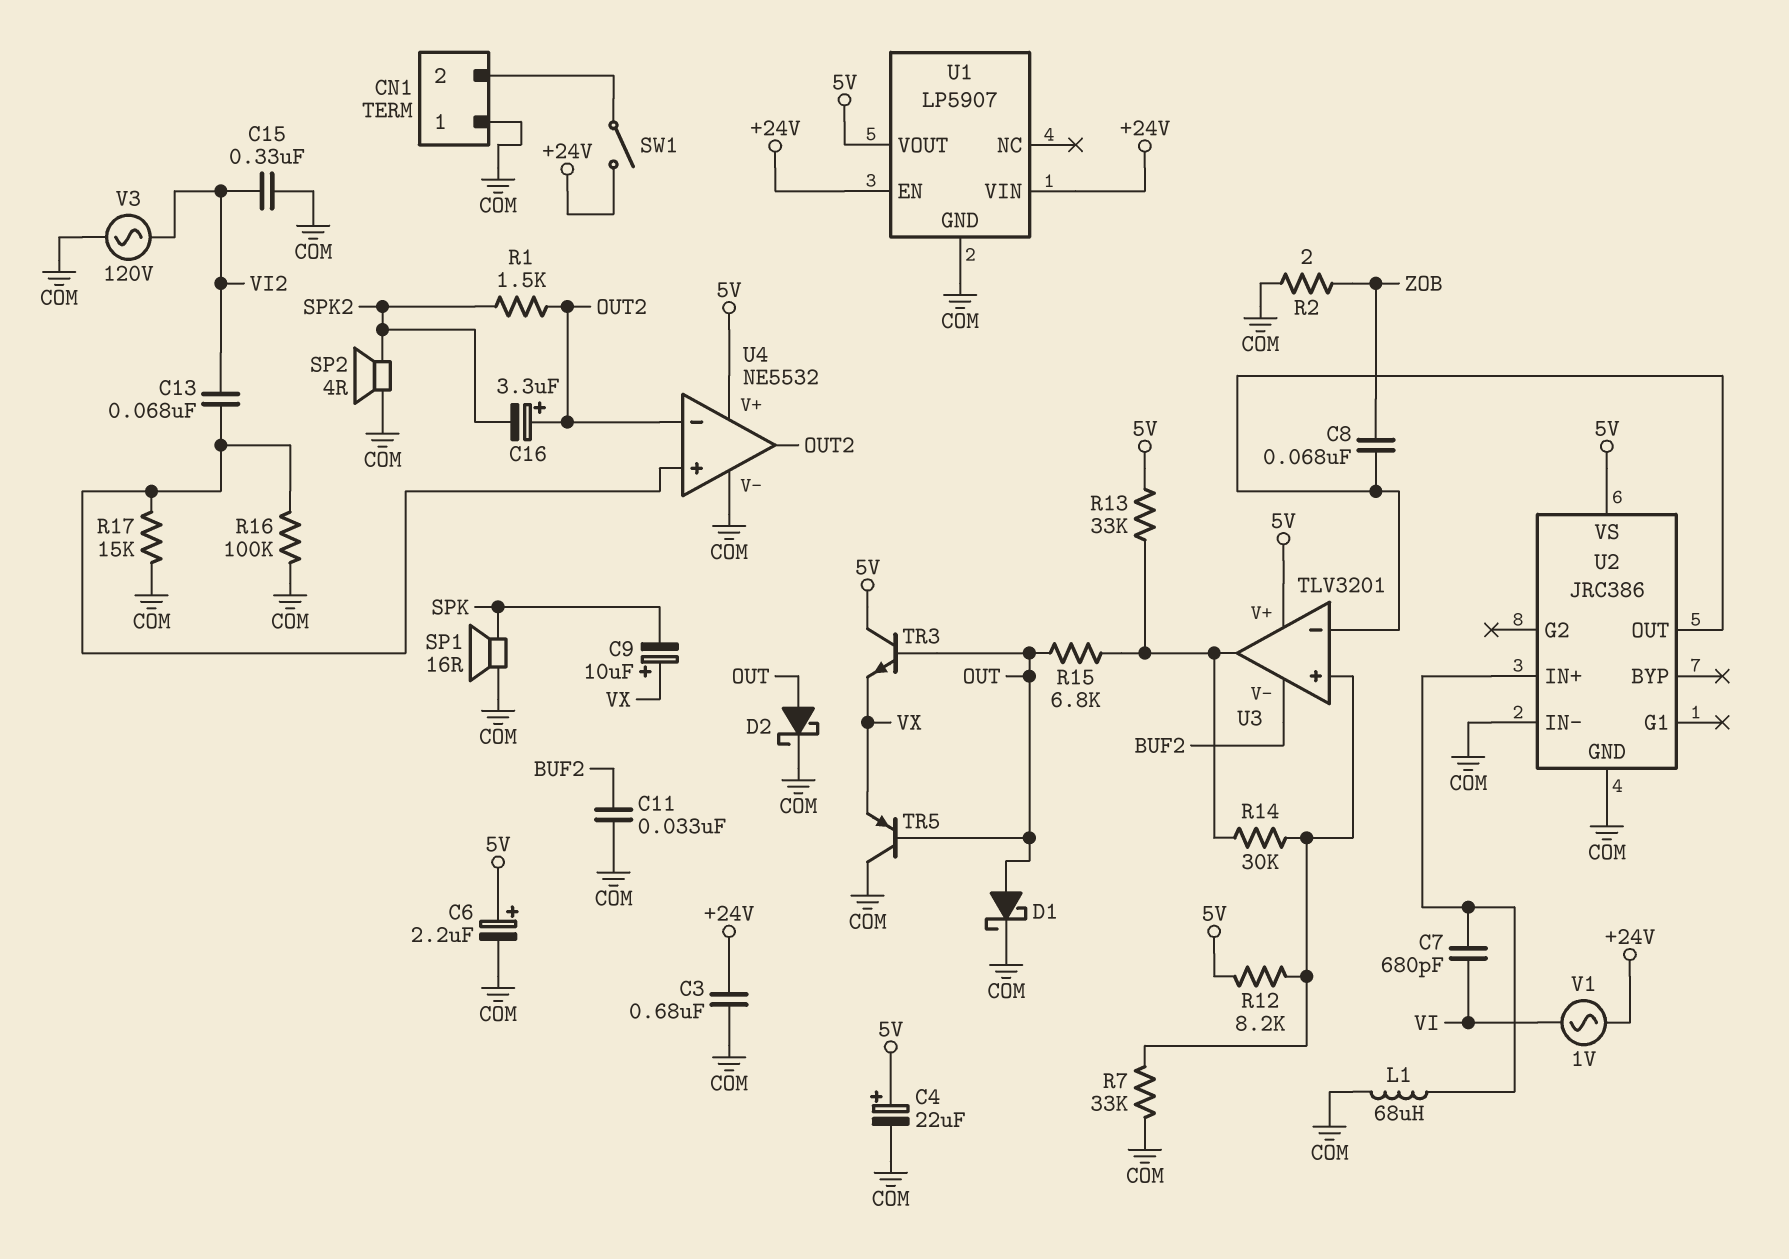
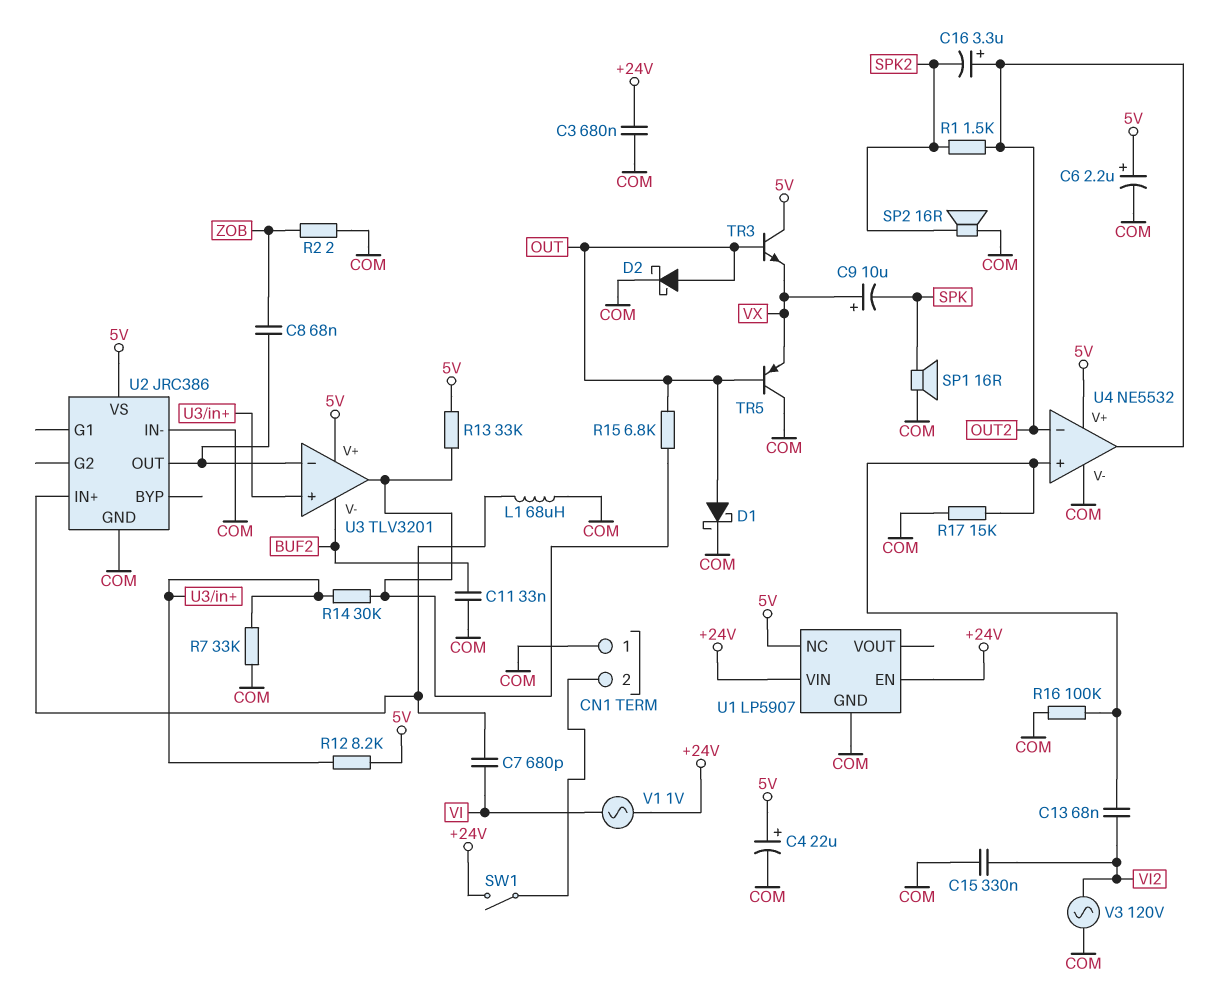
SP2: speaker 4R (COM, SPK2) -> speaker 16R (COM, SPK2)
U1 pin NC: none -> 5V
U1 pin VOUT: 5V -> none

